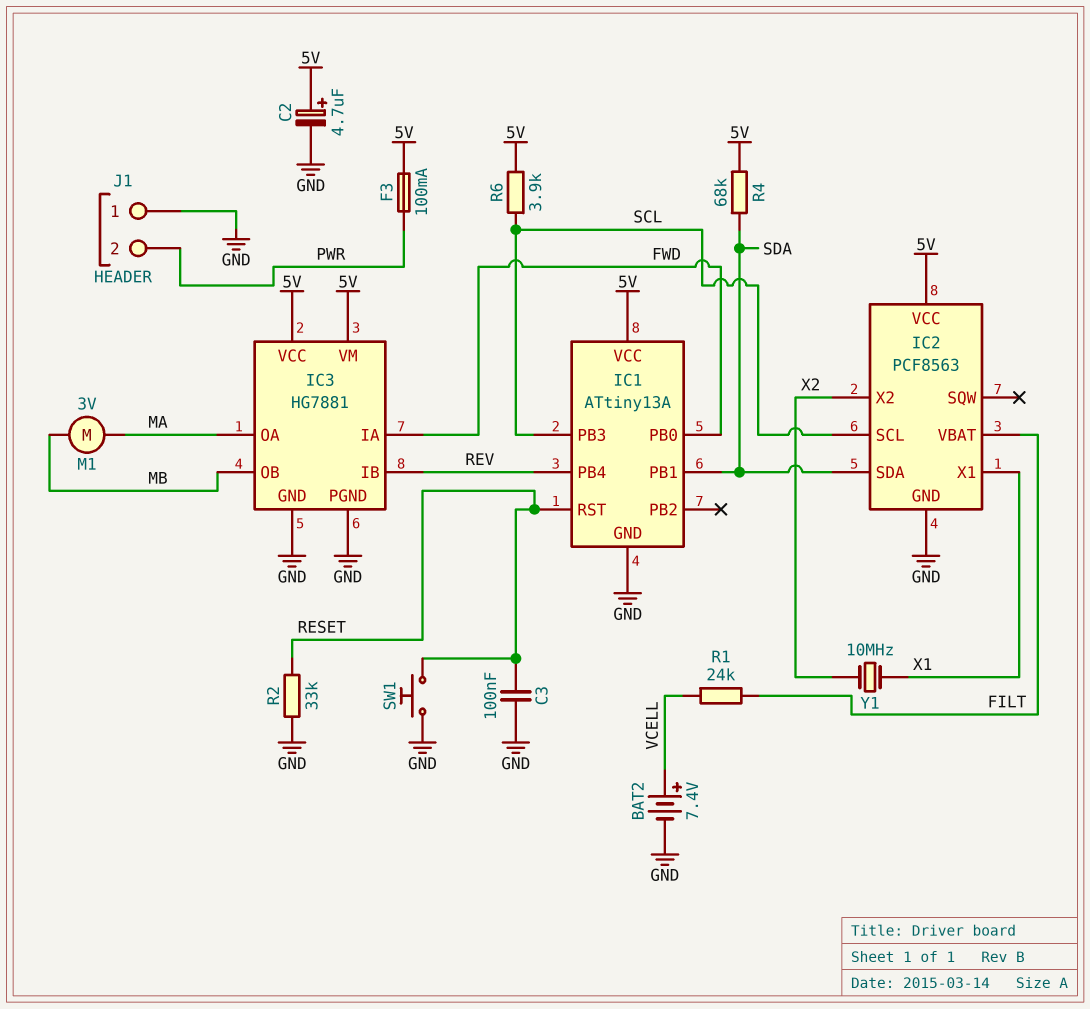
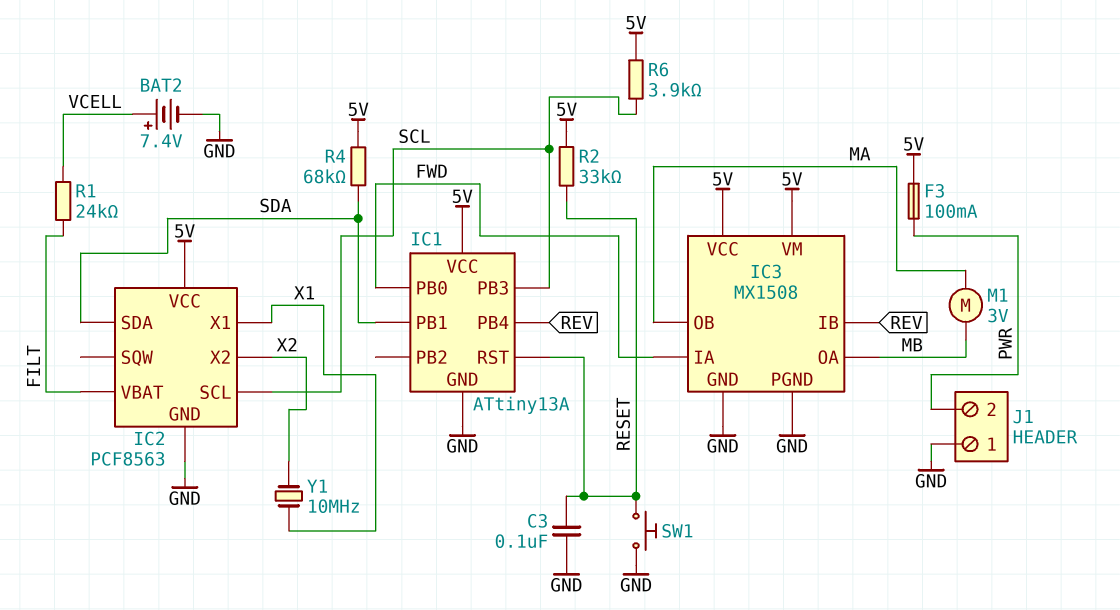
C2: 4.7uF (plus 5V, minus GND) -> none
IC3: HG7881 -> MX1508
IC3 pin OA: MA -> MB
IC3 pin OB: MB -> MA
R2: 33k (GND, RESET) -> 33k (5V, RESET)

